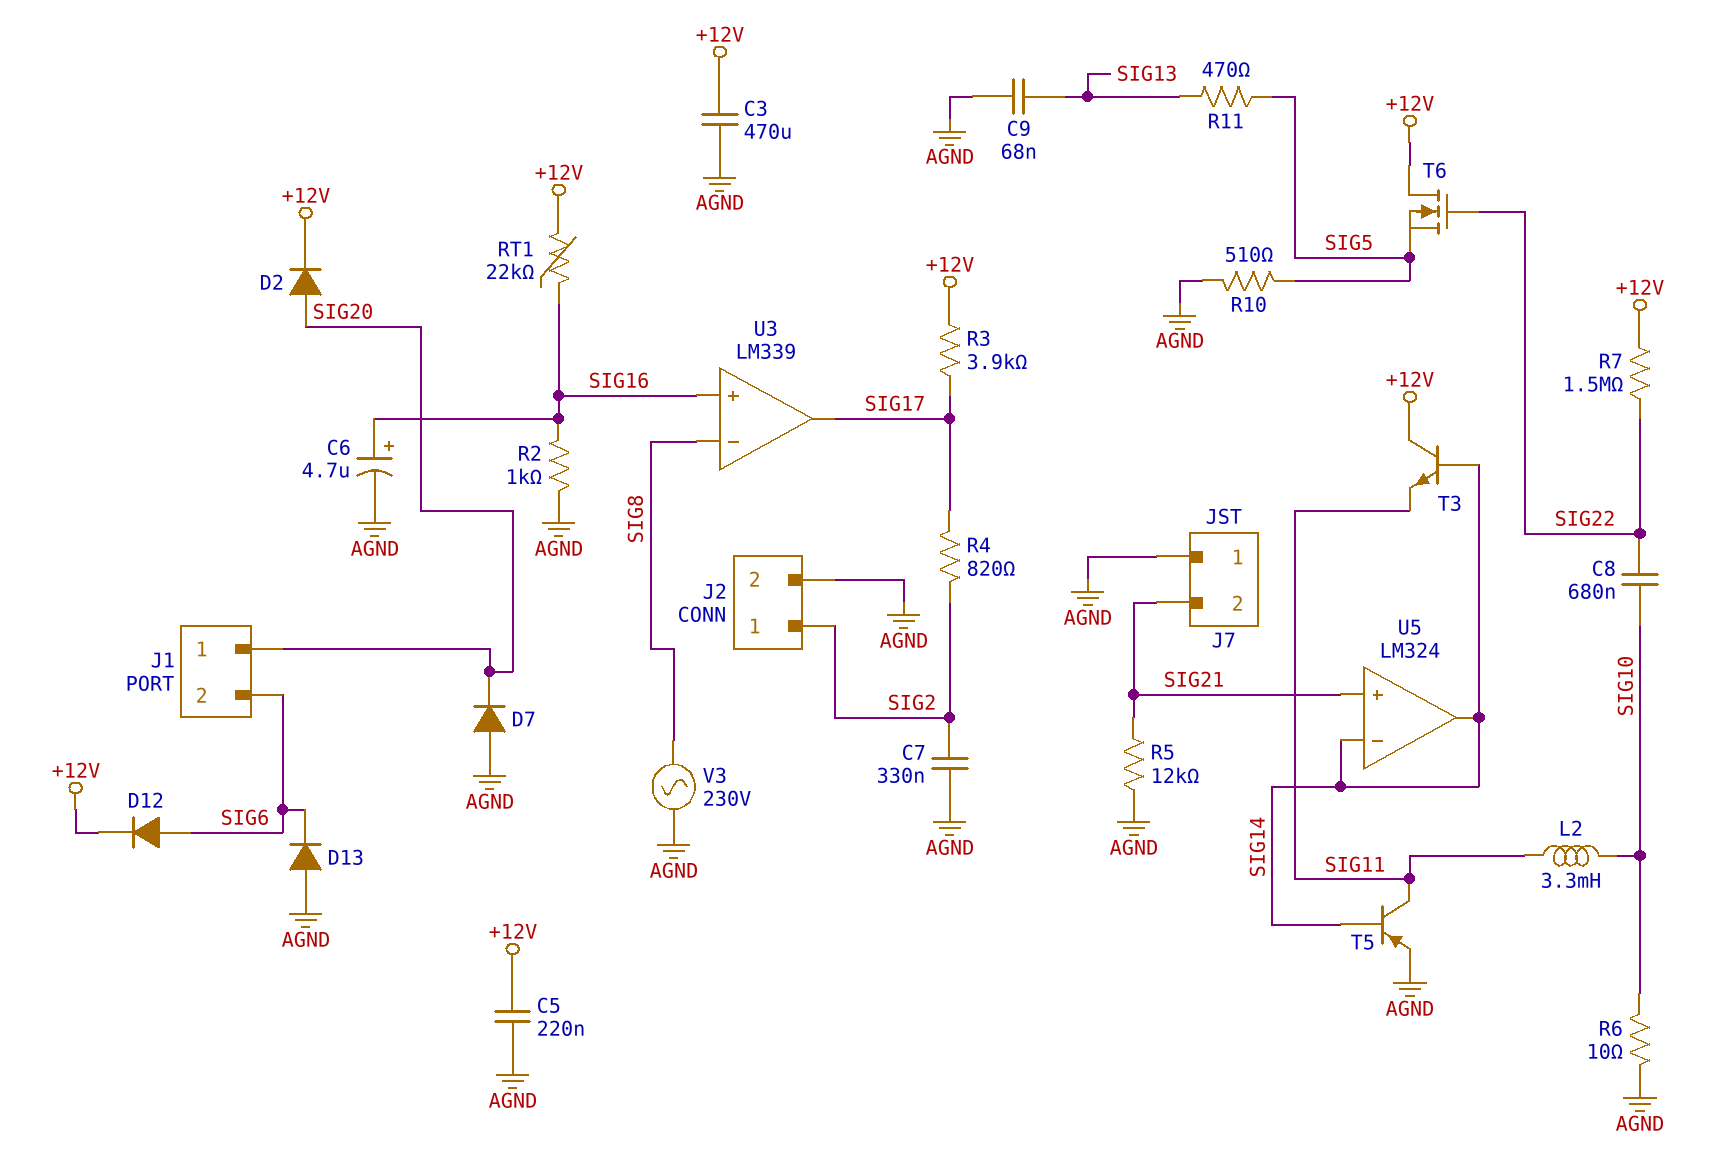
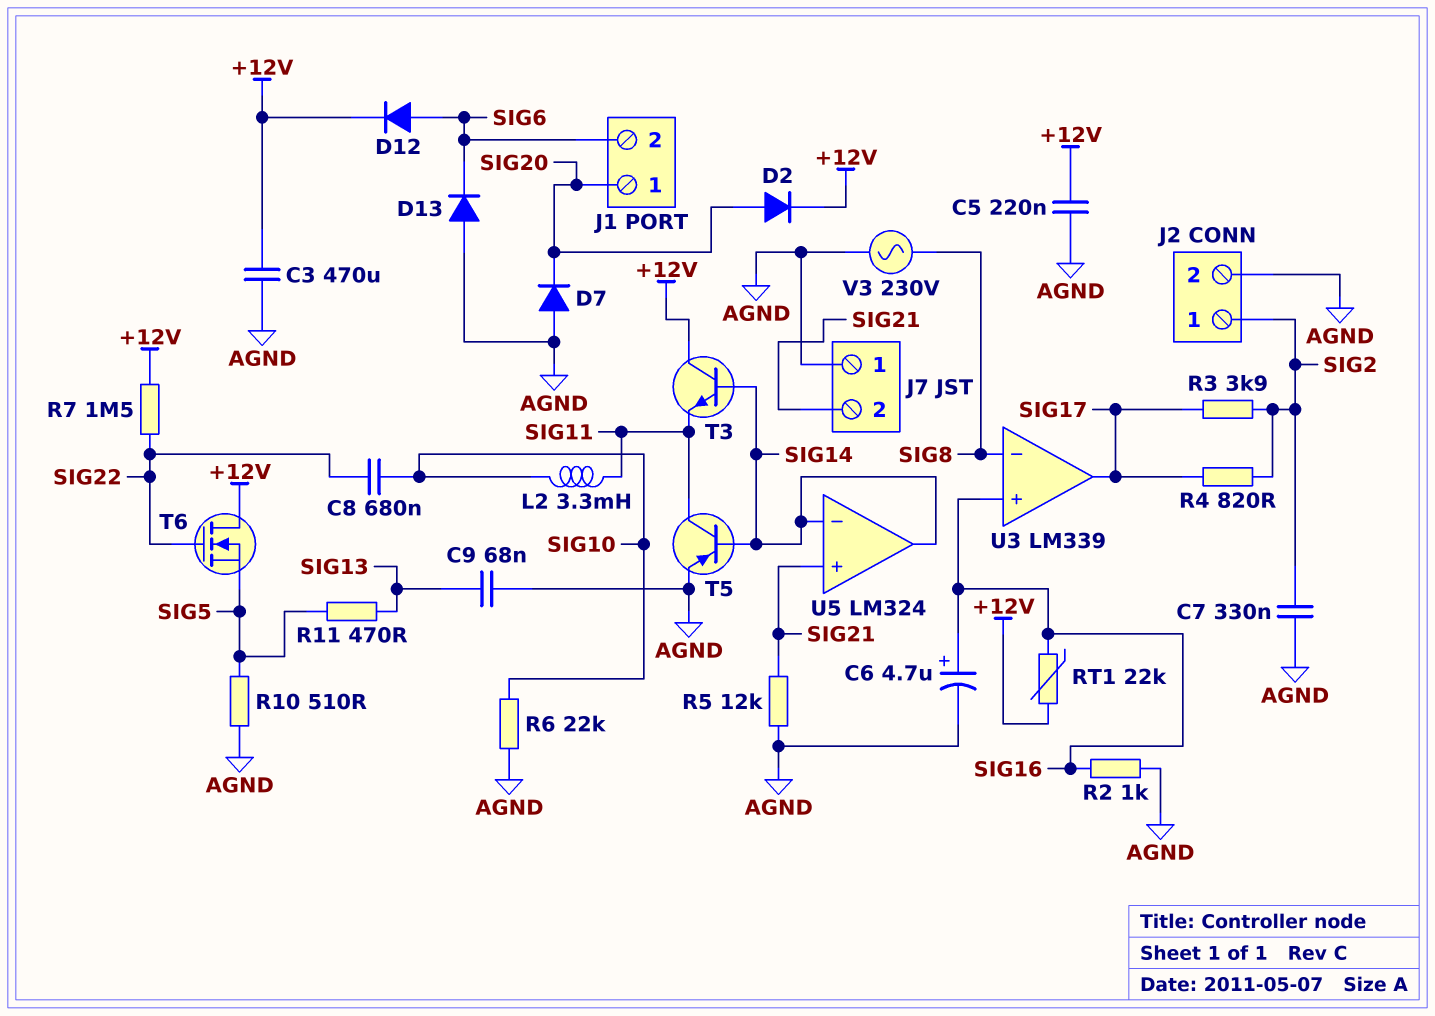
R3: 3.9k (+12V, SIG17) -> 3.9k (SIG2, SIG17)
R6: 10 (AGND, SIG10) -> 22k (AGND, SIG10)

